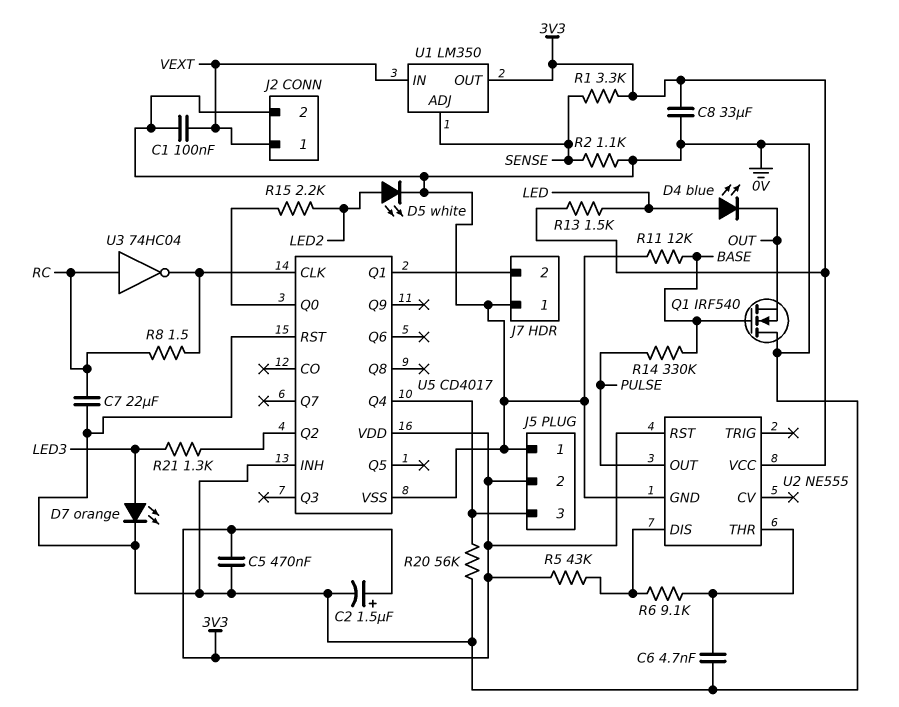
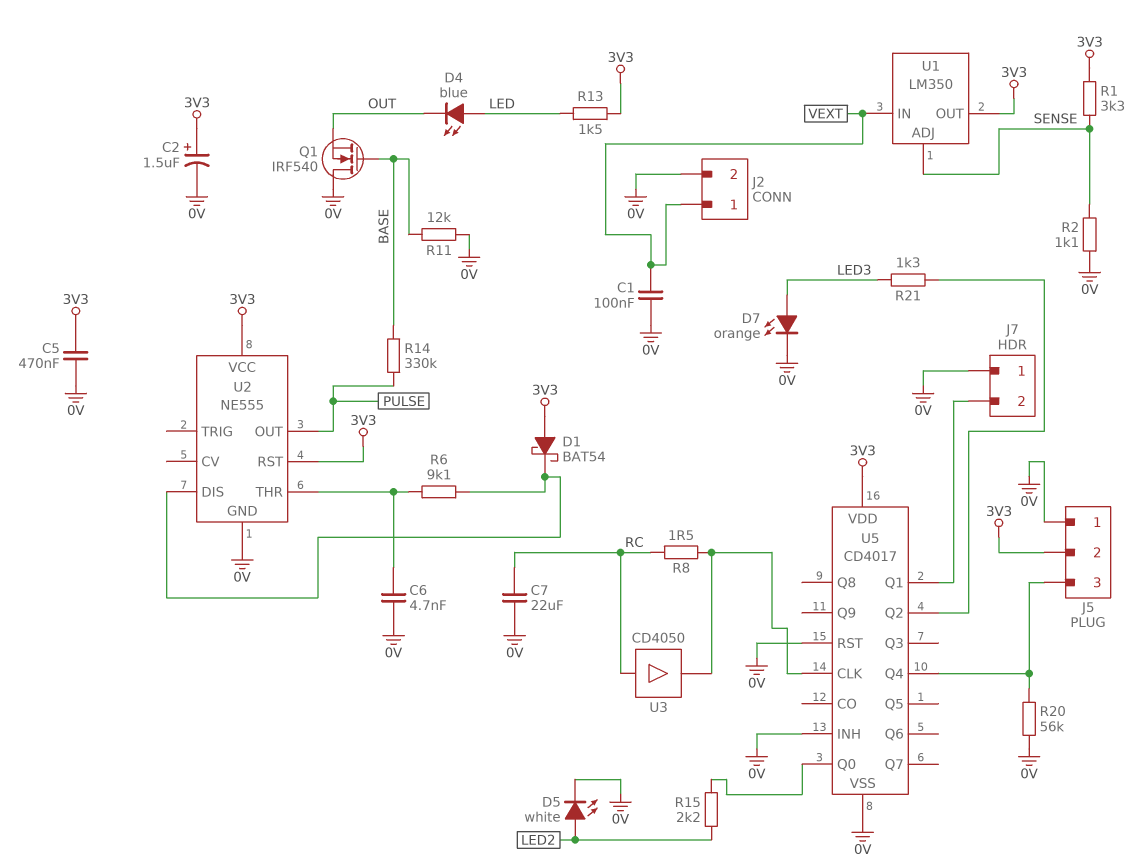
C8: 33uF (0V, 3V3) -> none
D1: none -> schottky BAT54 (A 3V3, K U2/DIS)
R5: 43k (3V3, U2/DIS) -> none
U3: NOT 74HC04 (in RC, out U5/CLK) -> buffer CD4050 (in RC, out U5/CLK)

